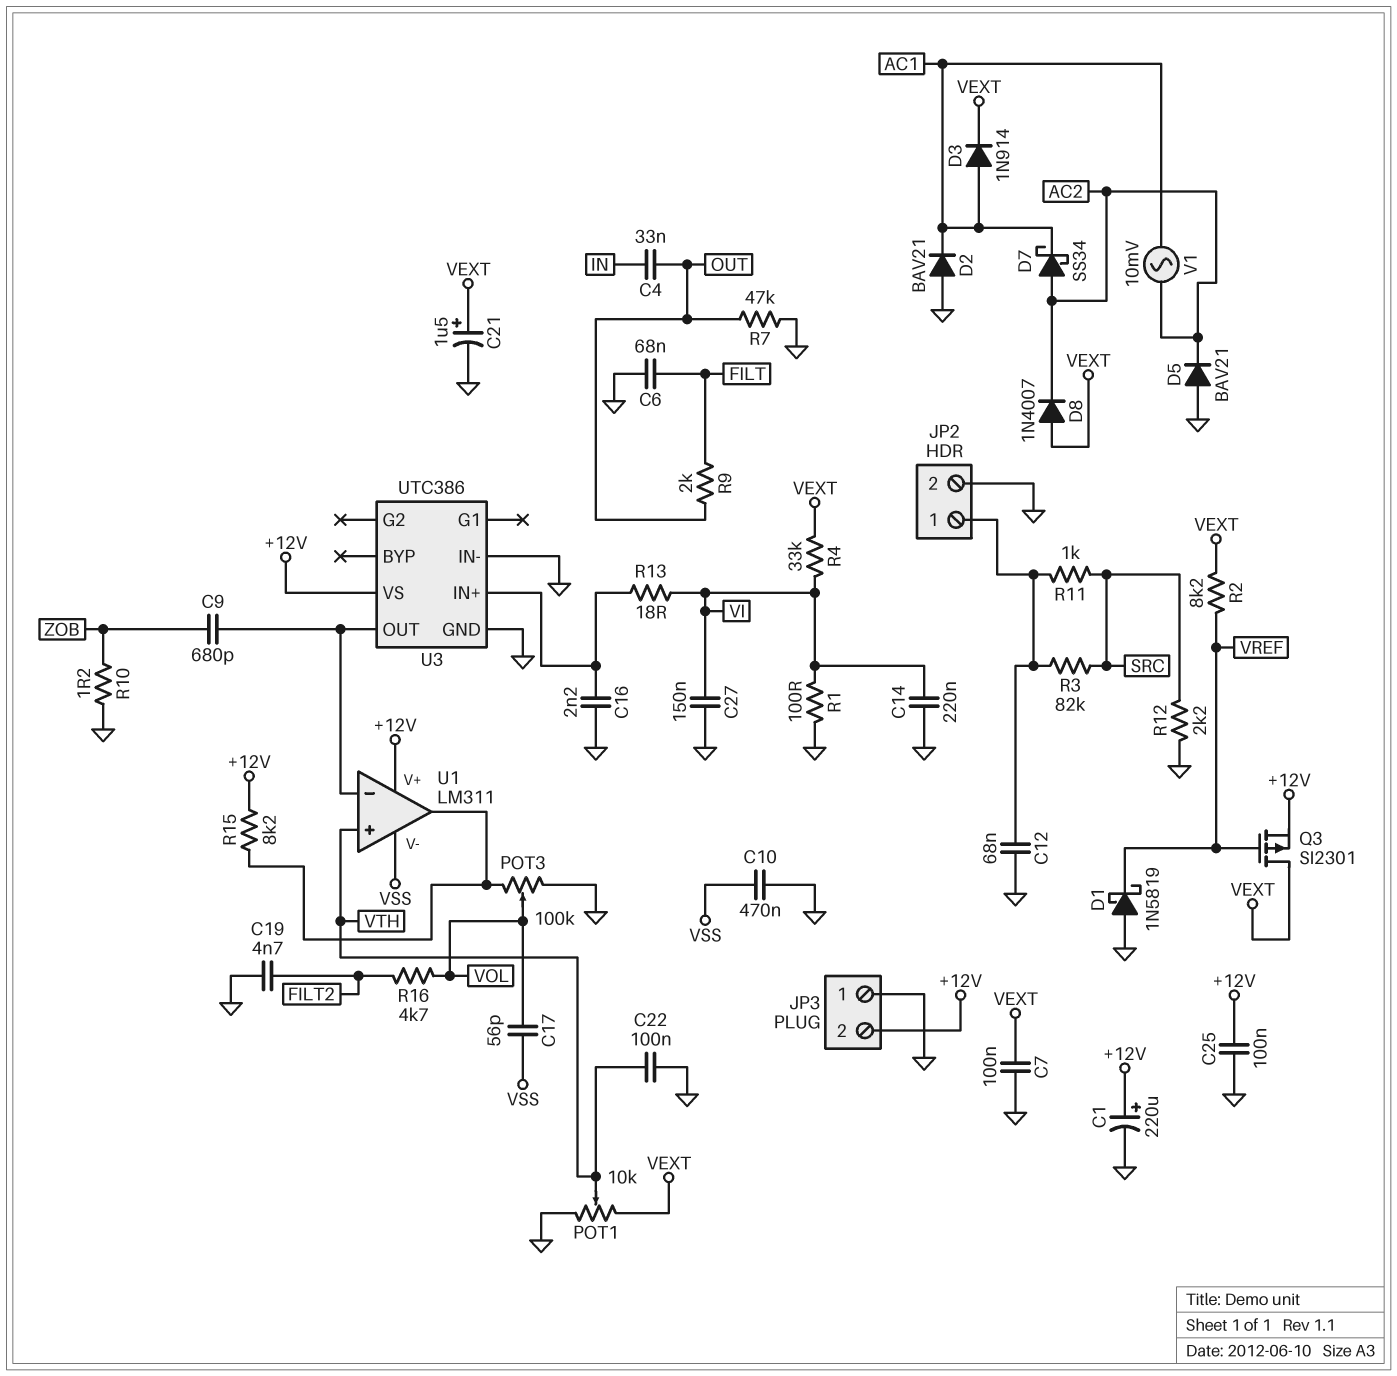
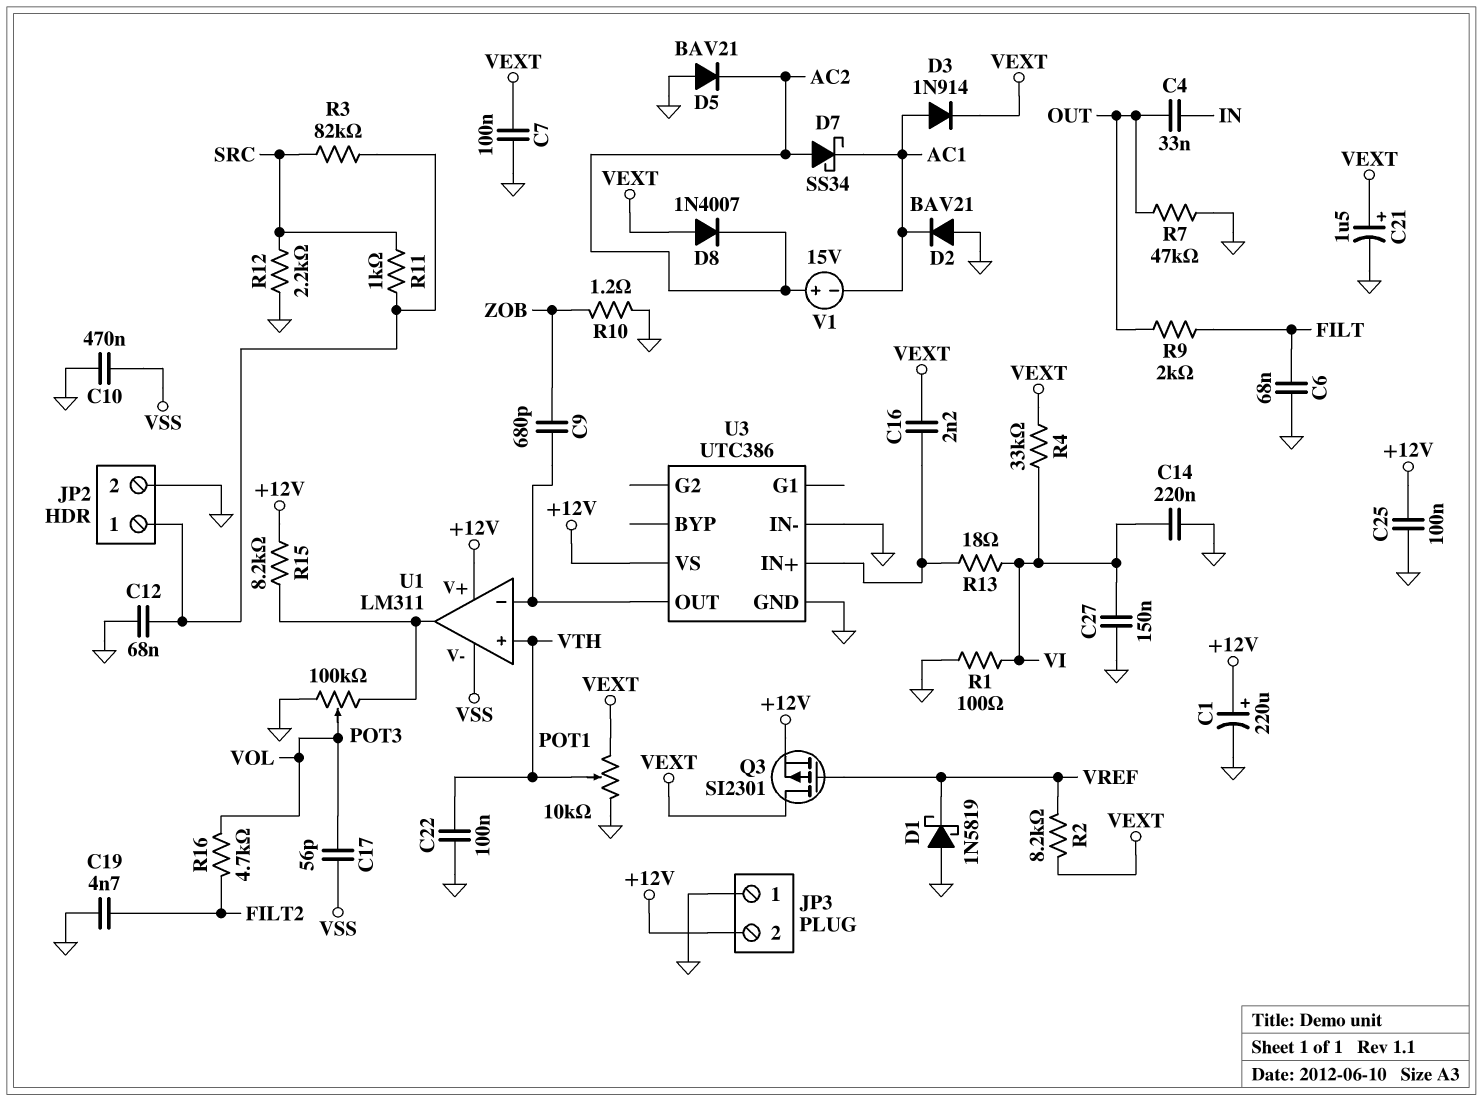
C16: 2.2nF (GND, U3/IN+) -> 2.2nF (U3/IN+, VEXT)
V1: AC 10mV (AC1, AC2) -> 15V (plus AC2, minus AC1)

